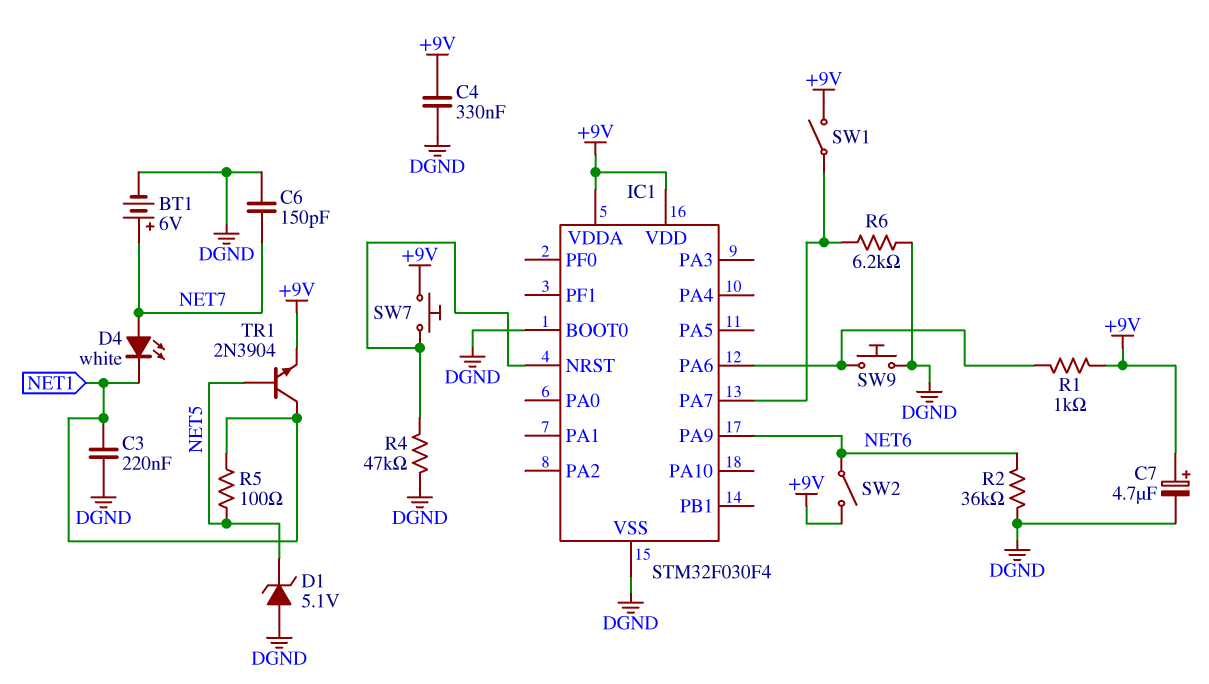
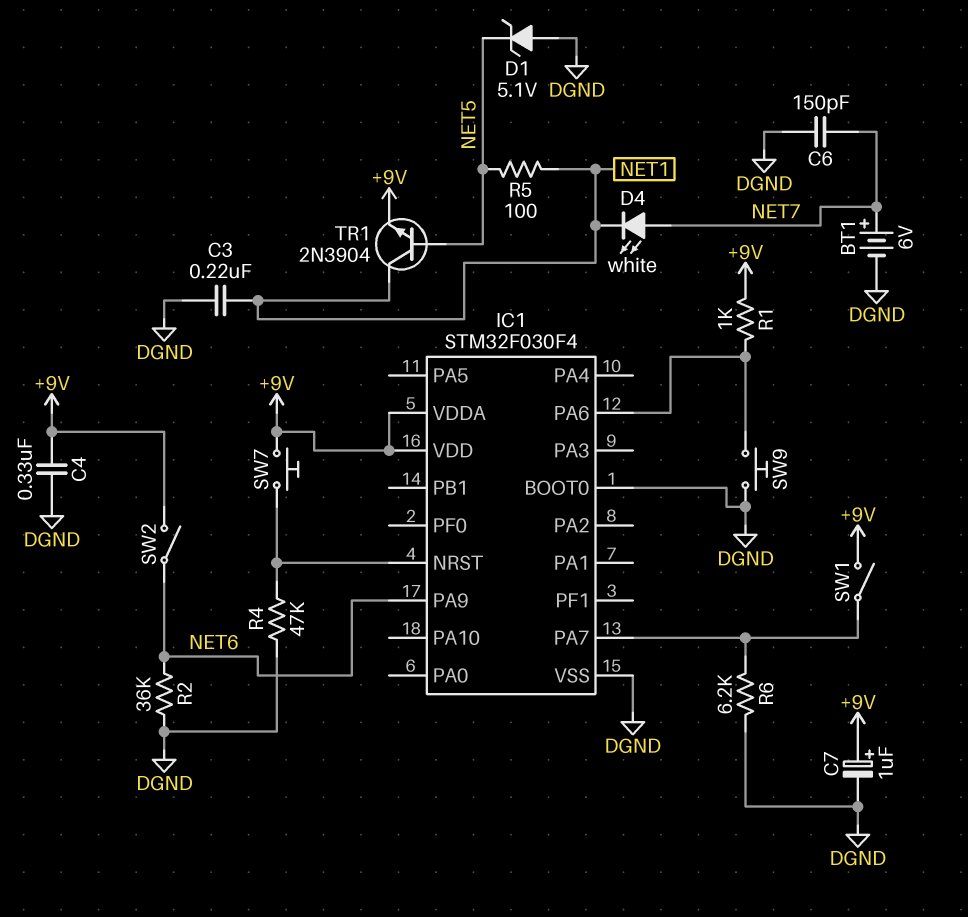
C7: 4.7uF (plus +9V, minus DGND) -> 1uF (plus +9V, minus DGND)

